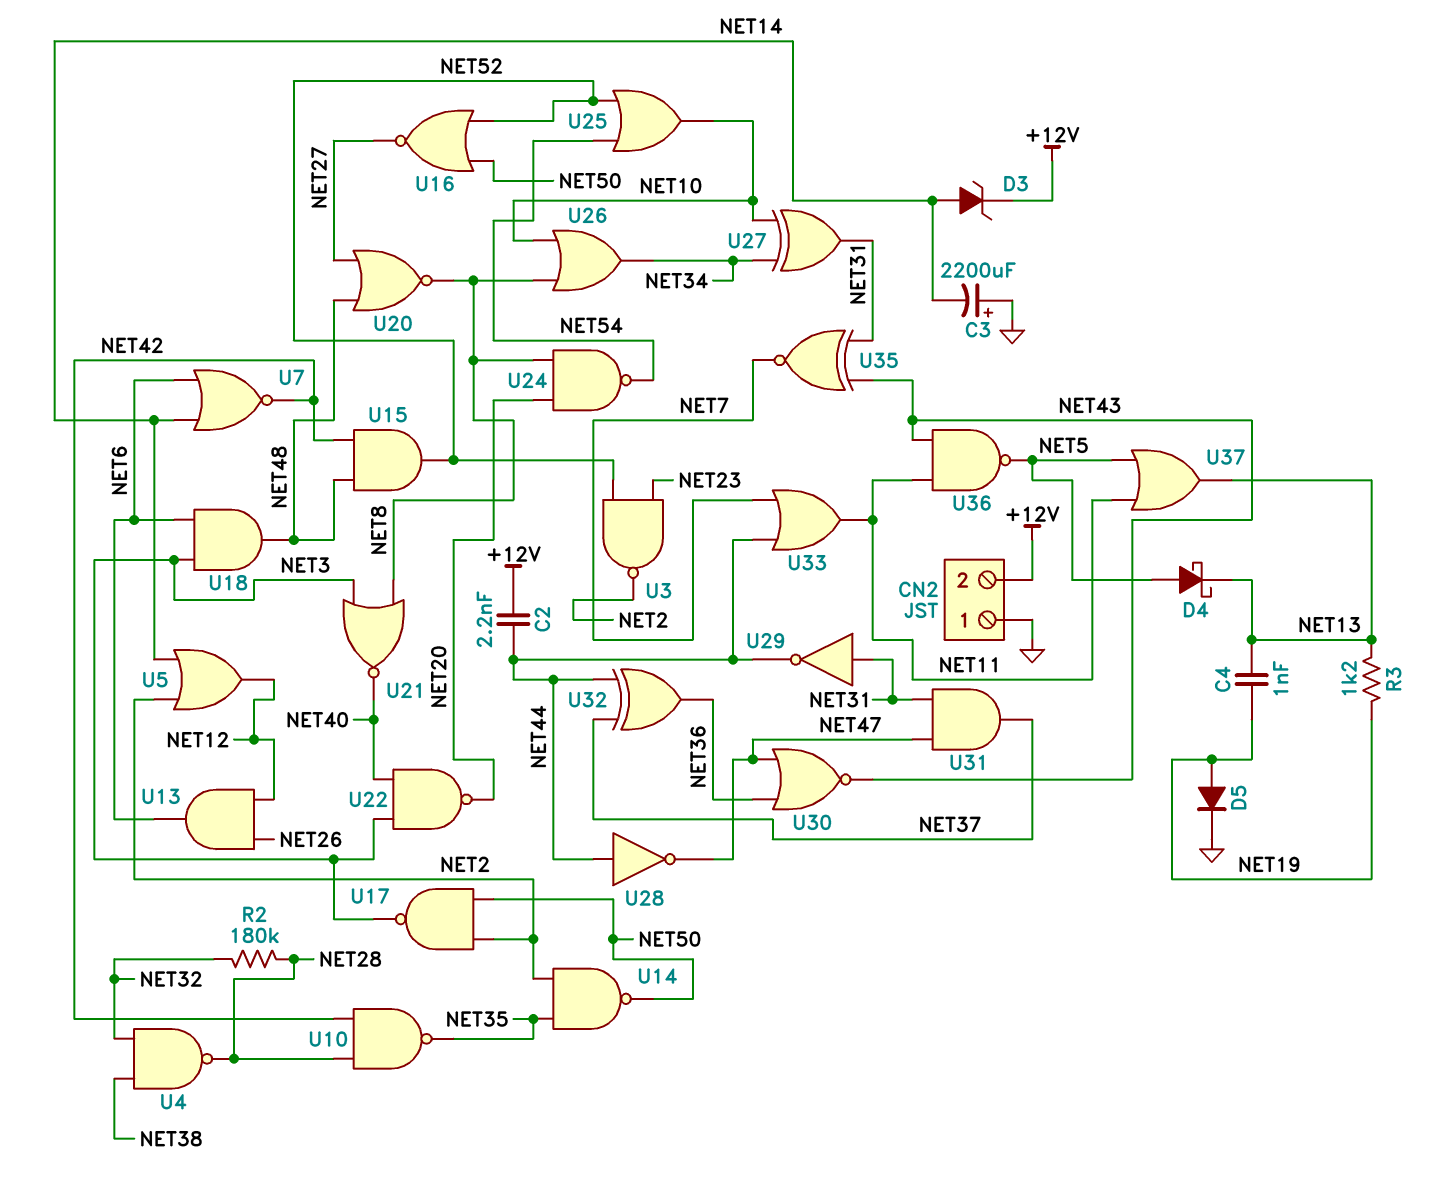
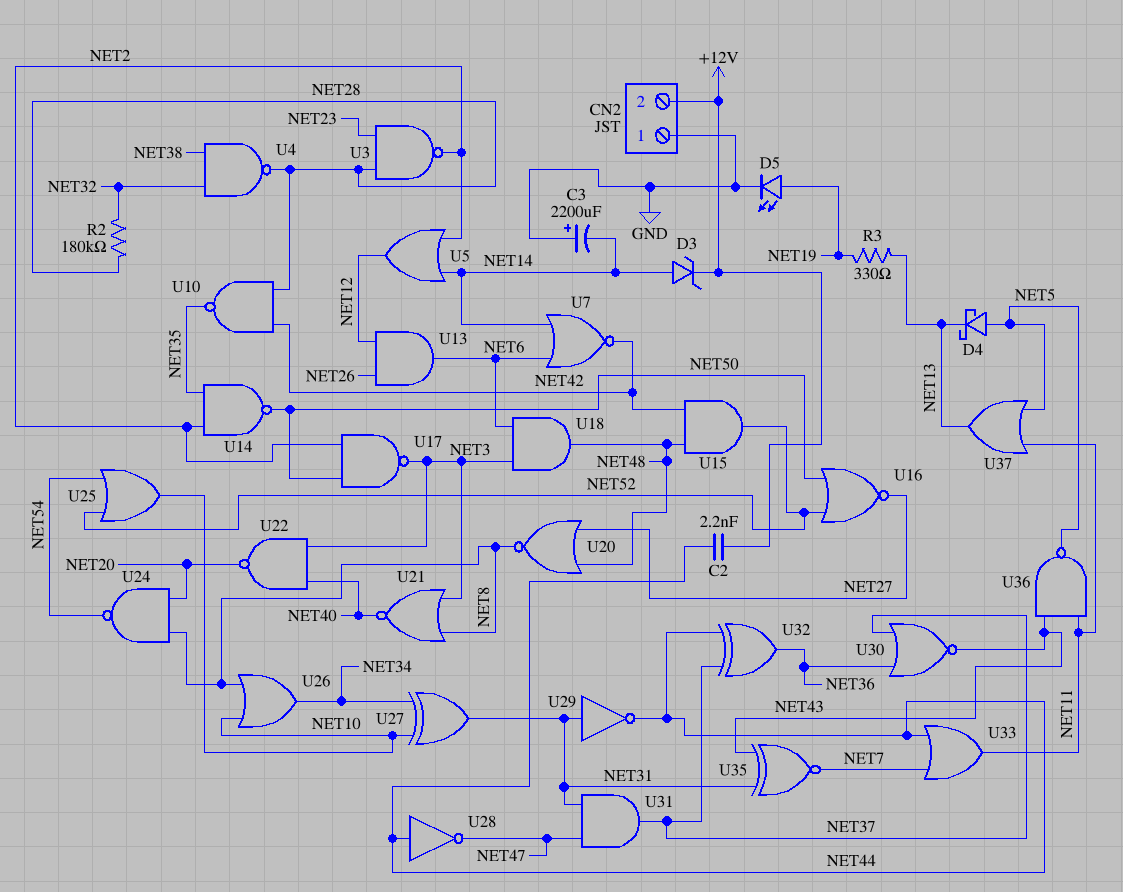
C4: 1nF (NET13, NET19) -> none
D5: diode (A NET19, K GND) -> LED (A NET19, K GND)
R3: 1.2k (NET13, NET19) -> 330 (NET13, NET19)
U3: NAND (in NET23, in NET52, out NET2) -> NAND (in NET23, in NET28, out NET2)
U30: NOR (in NET36, in NET47, out NET43) -> NOR (in NET36, in NET37, out NET43)

